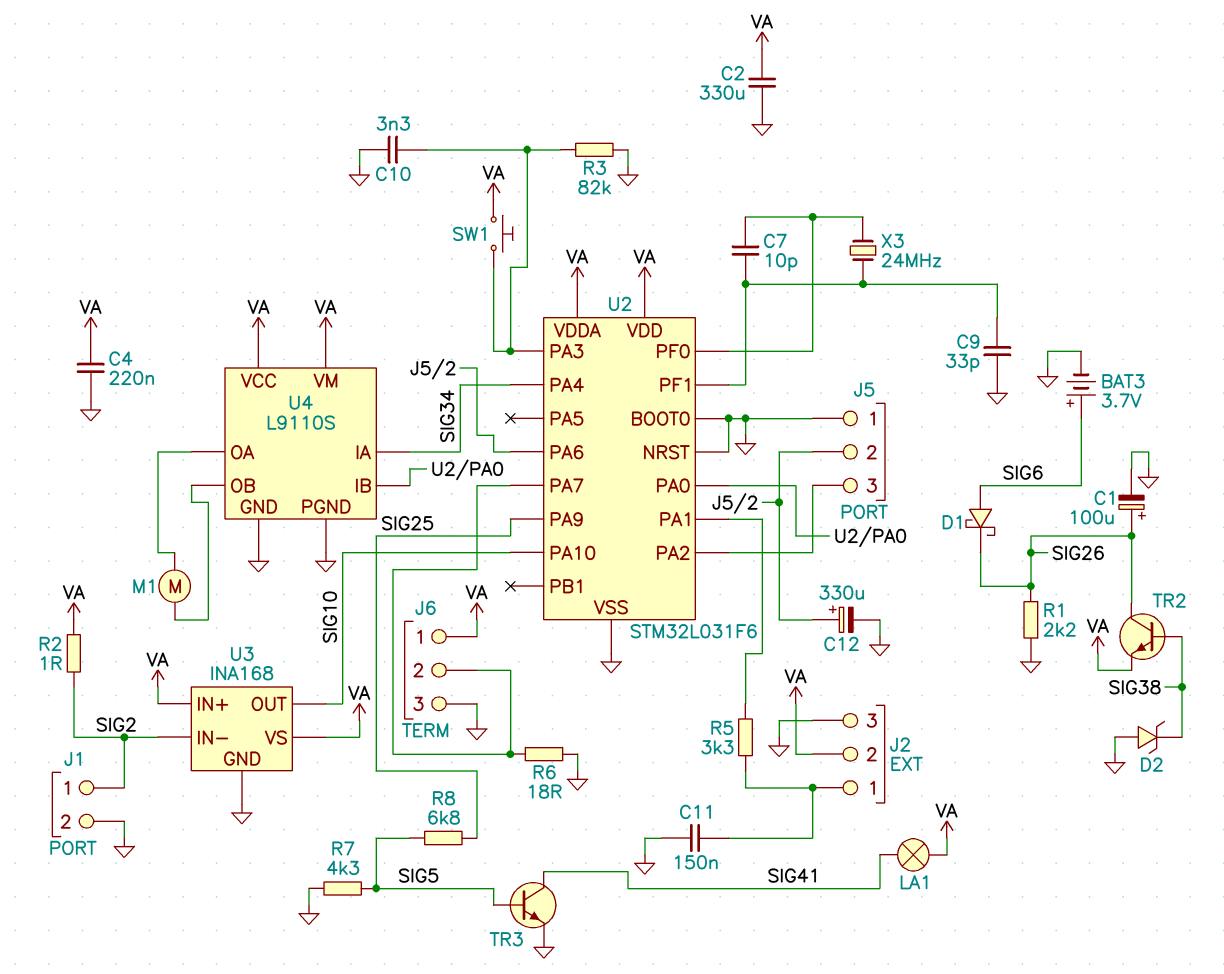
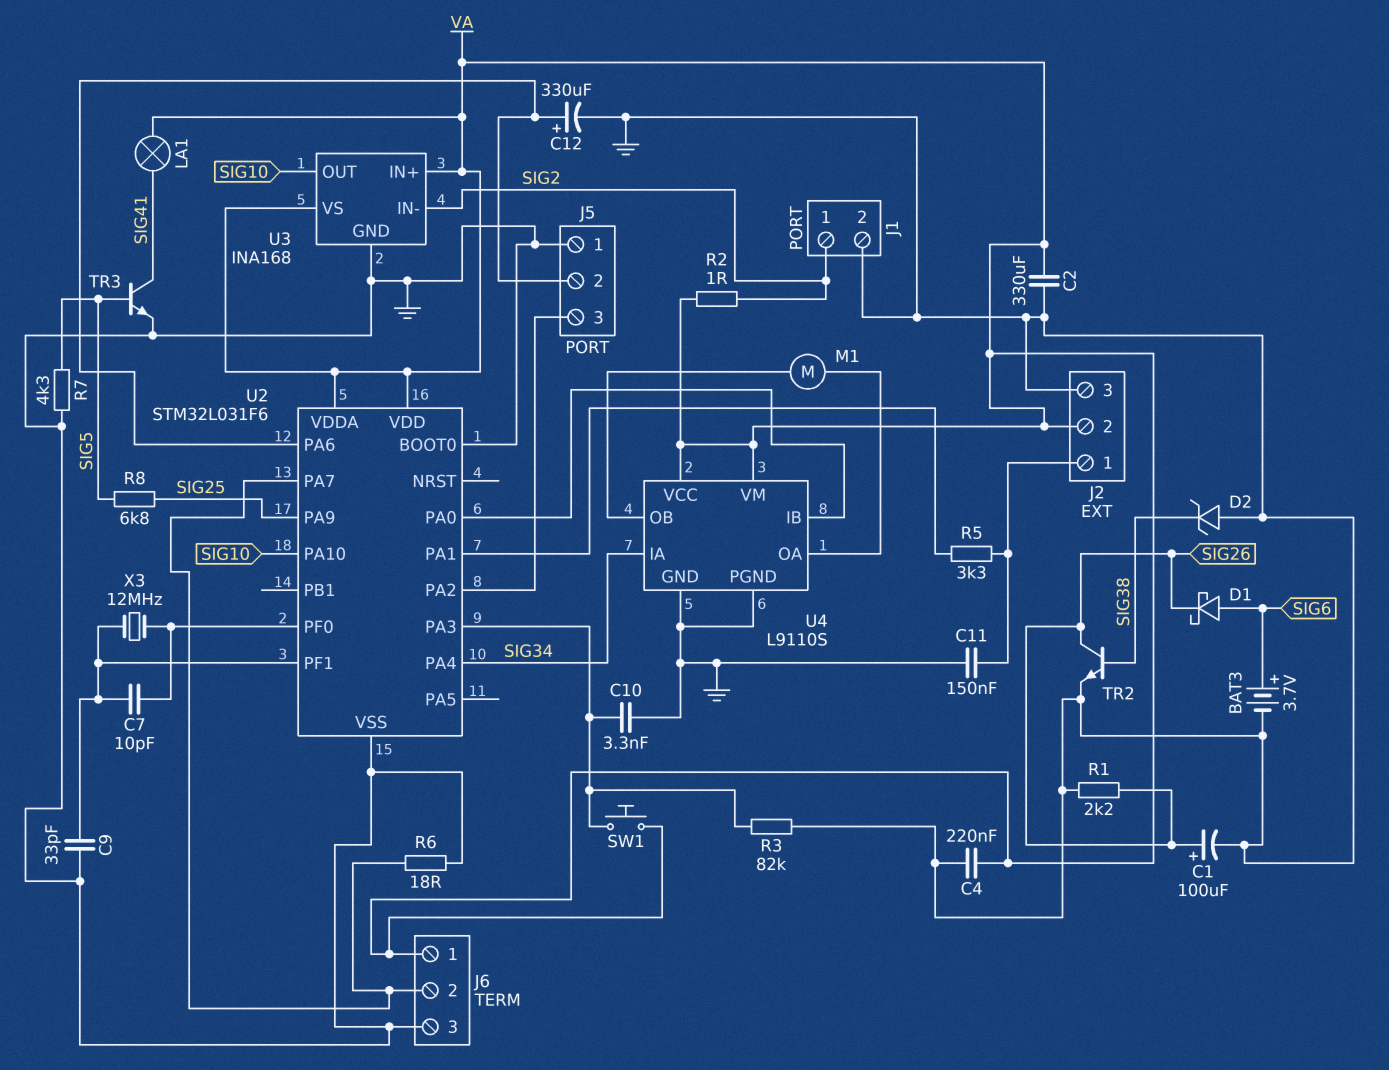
TR2: NPN (B SIG38, C SIG26, E VA) -> NPN (B SIG38, C SIG26, E GND)
U2 pin NRST: GND -> none
X3: 24MHz (U2/PF0, U2/PF1) -> 12MHz (U2/PF0, U2/PF1)

